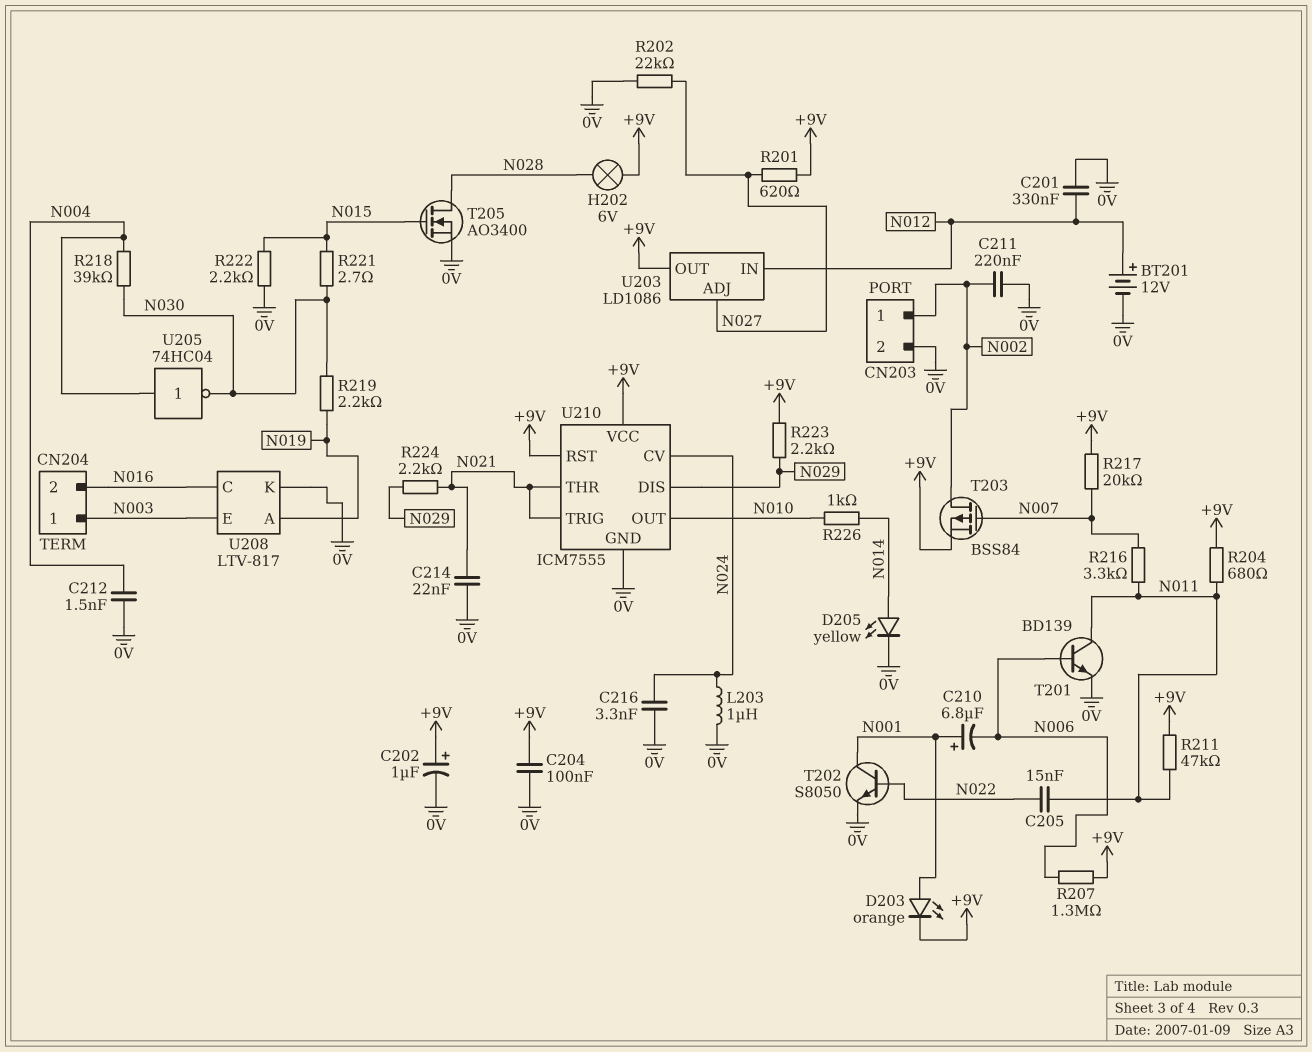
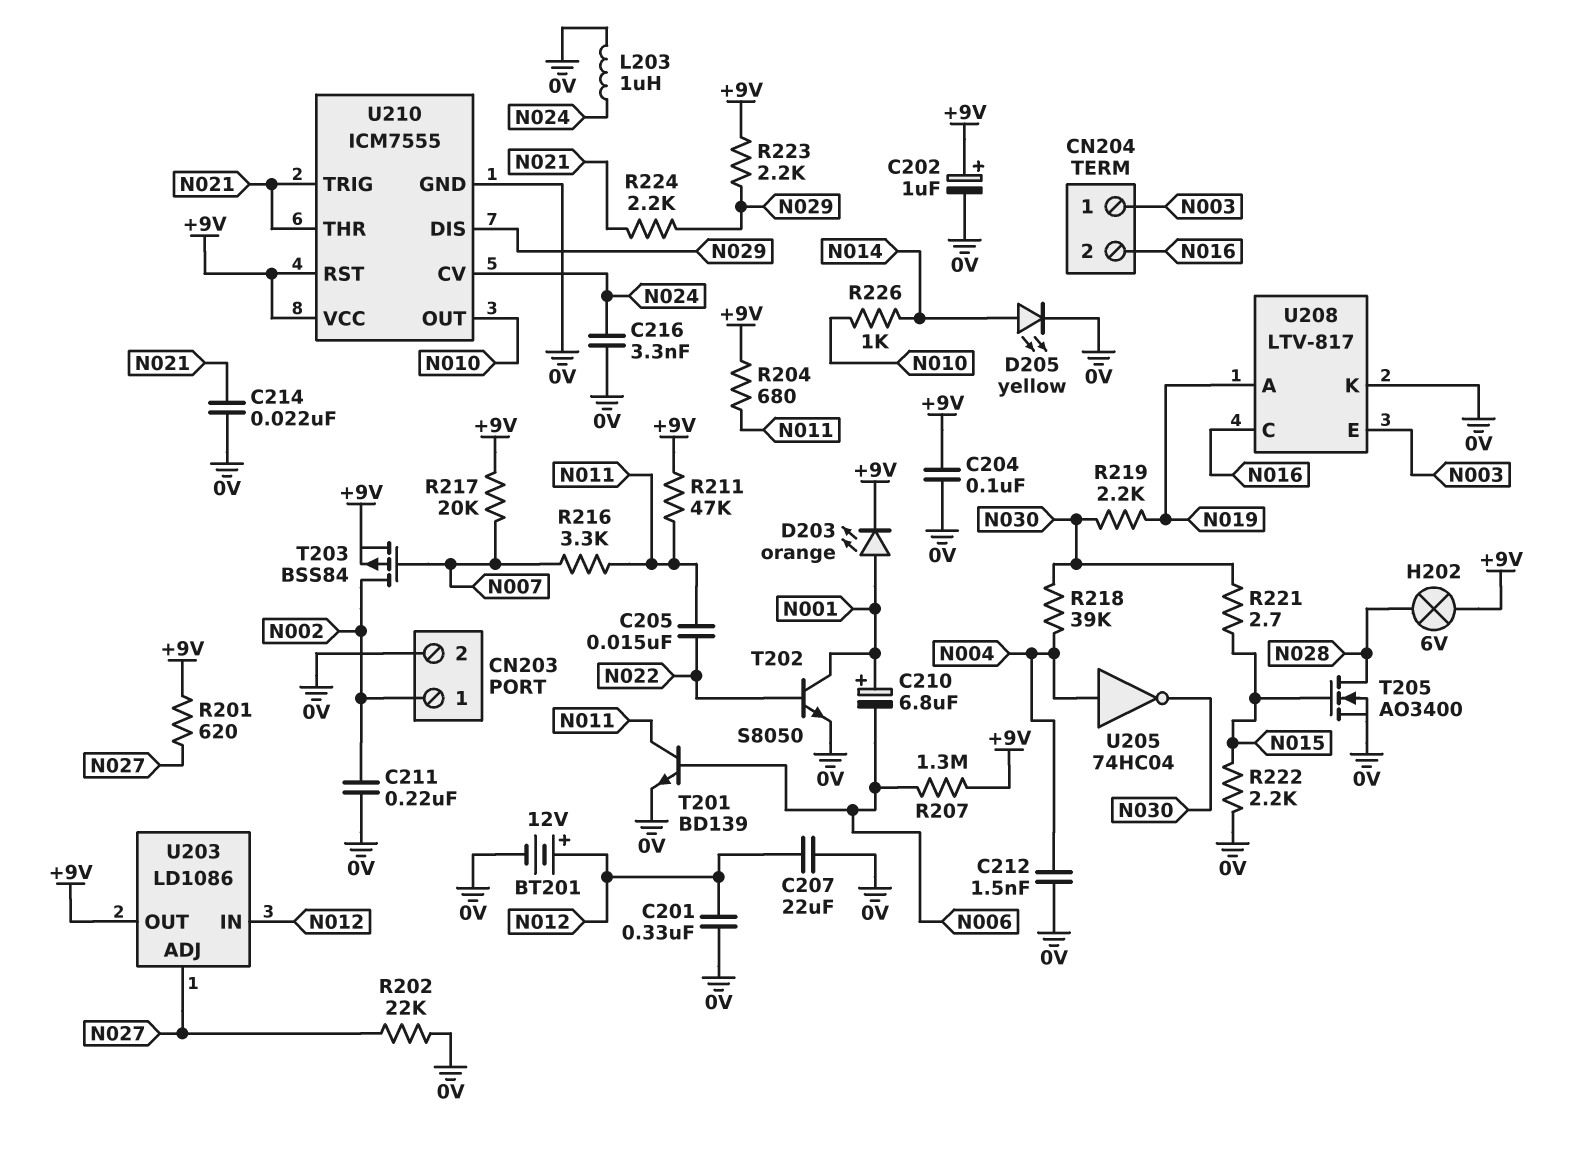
C207: none -> 22uF (0V, N012)

